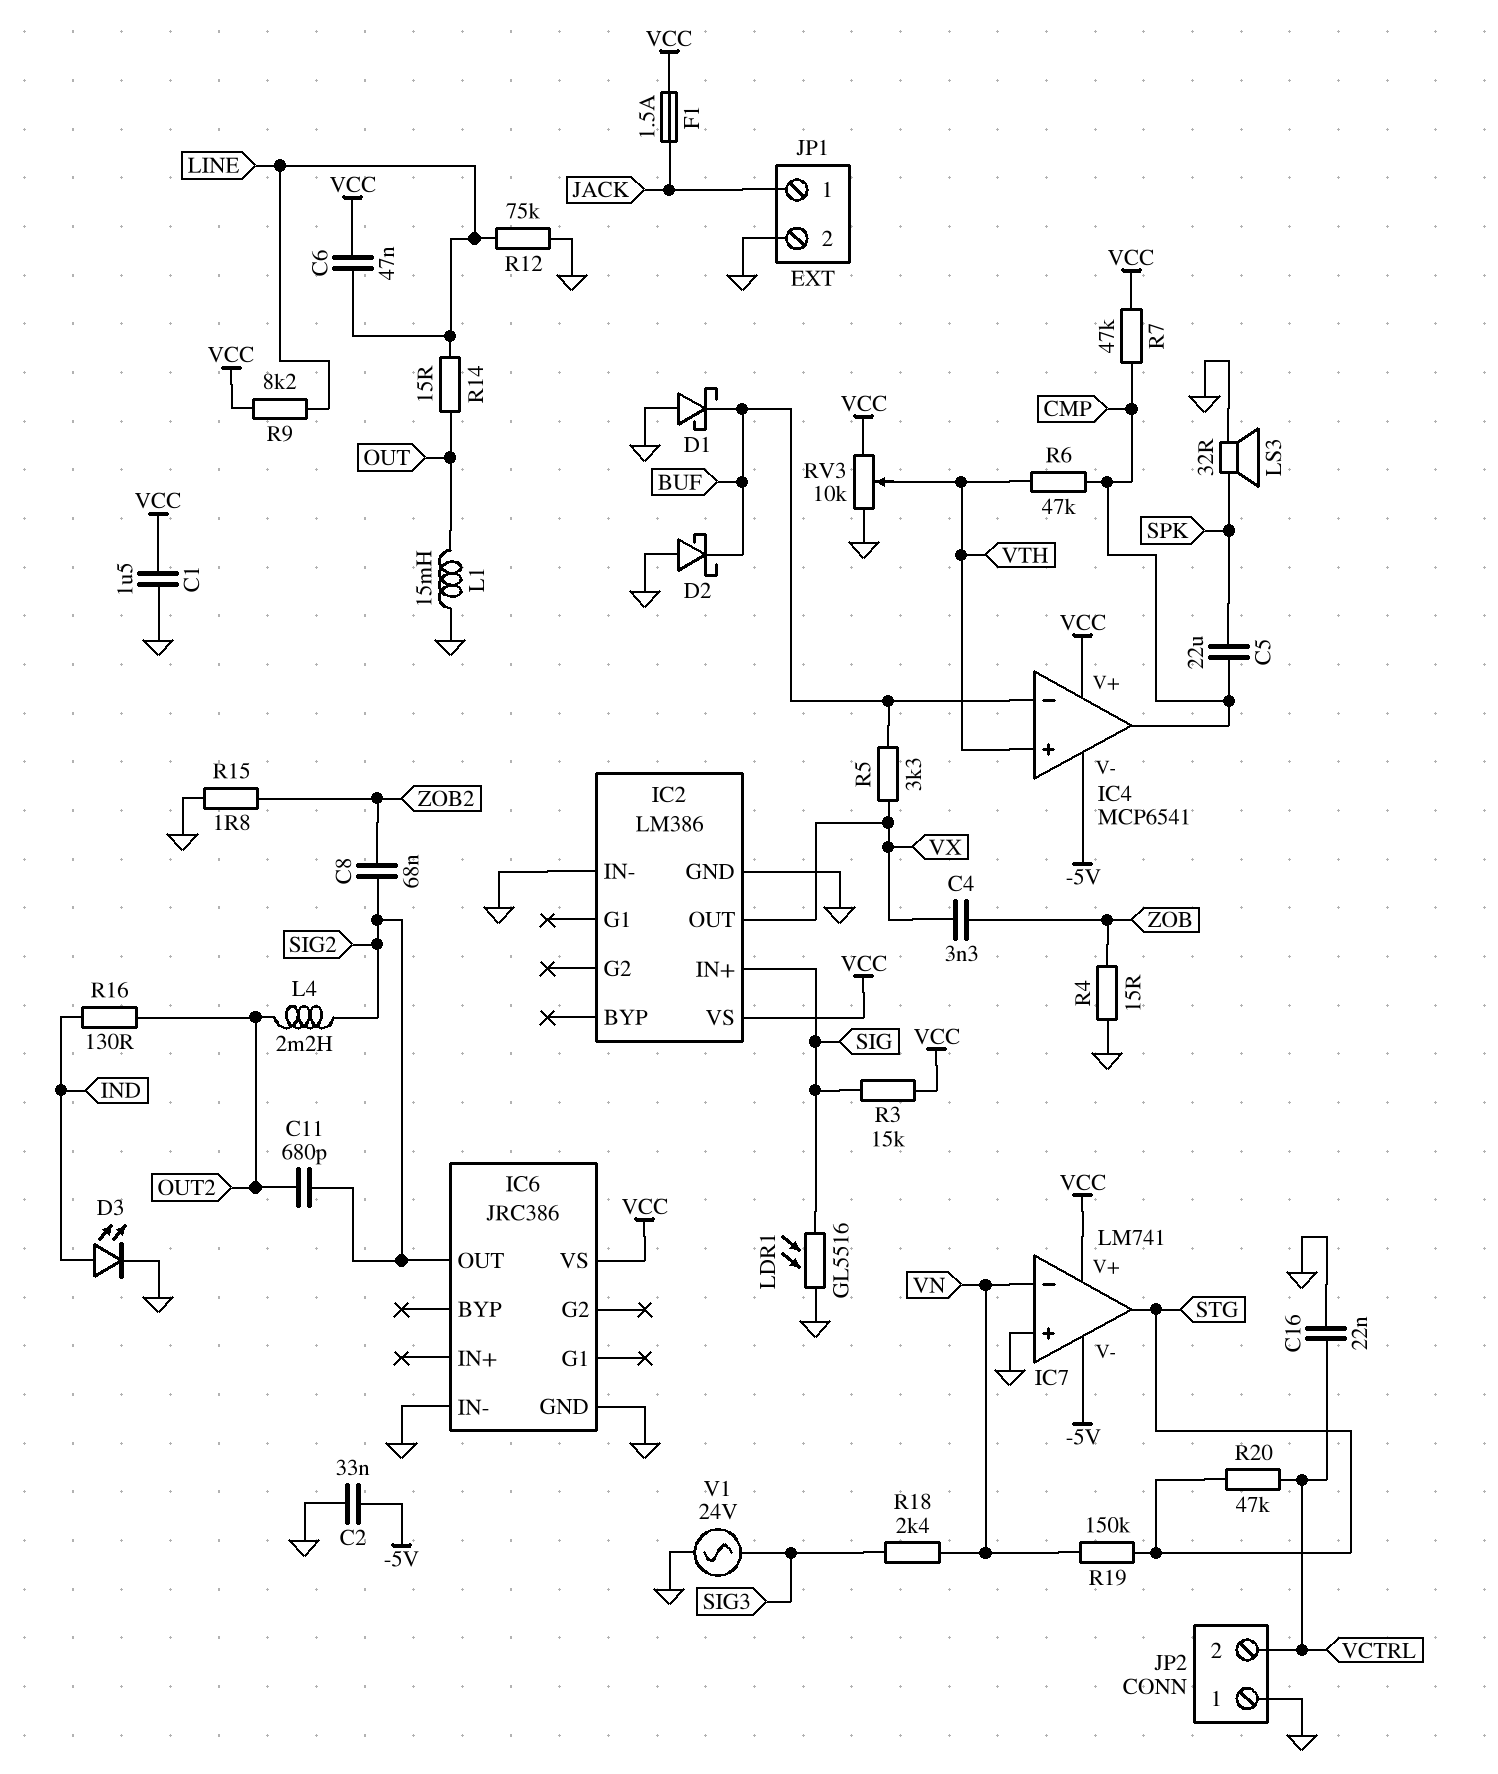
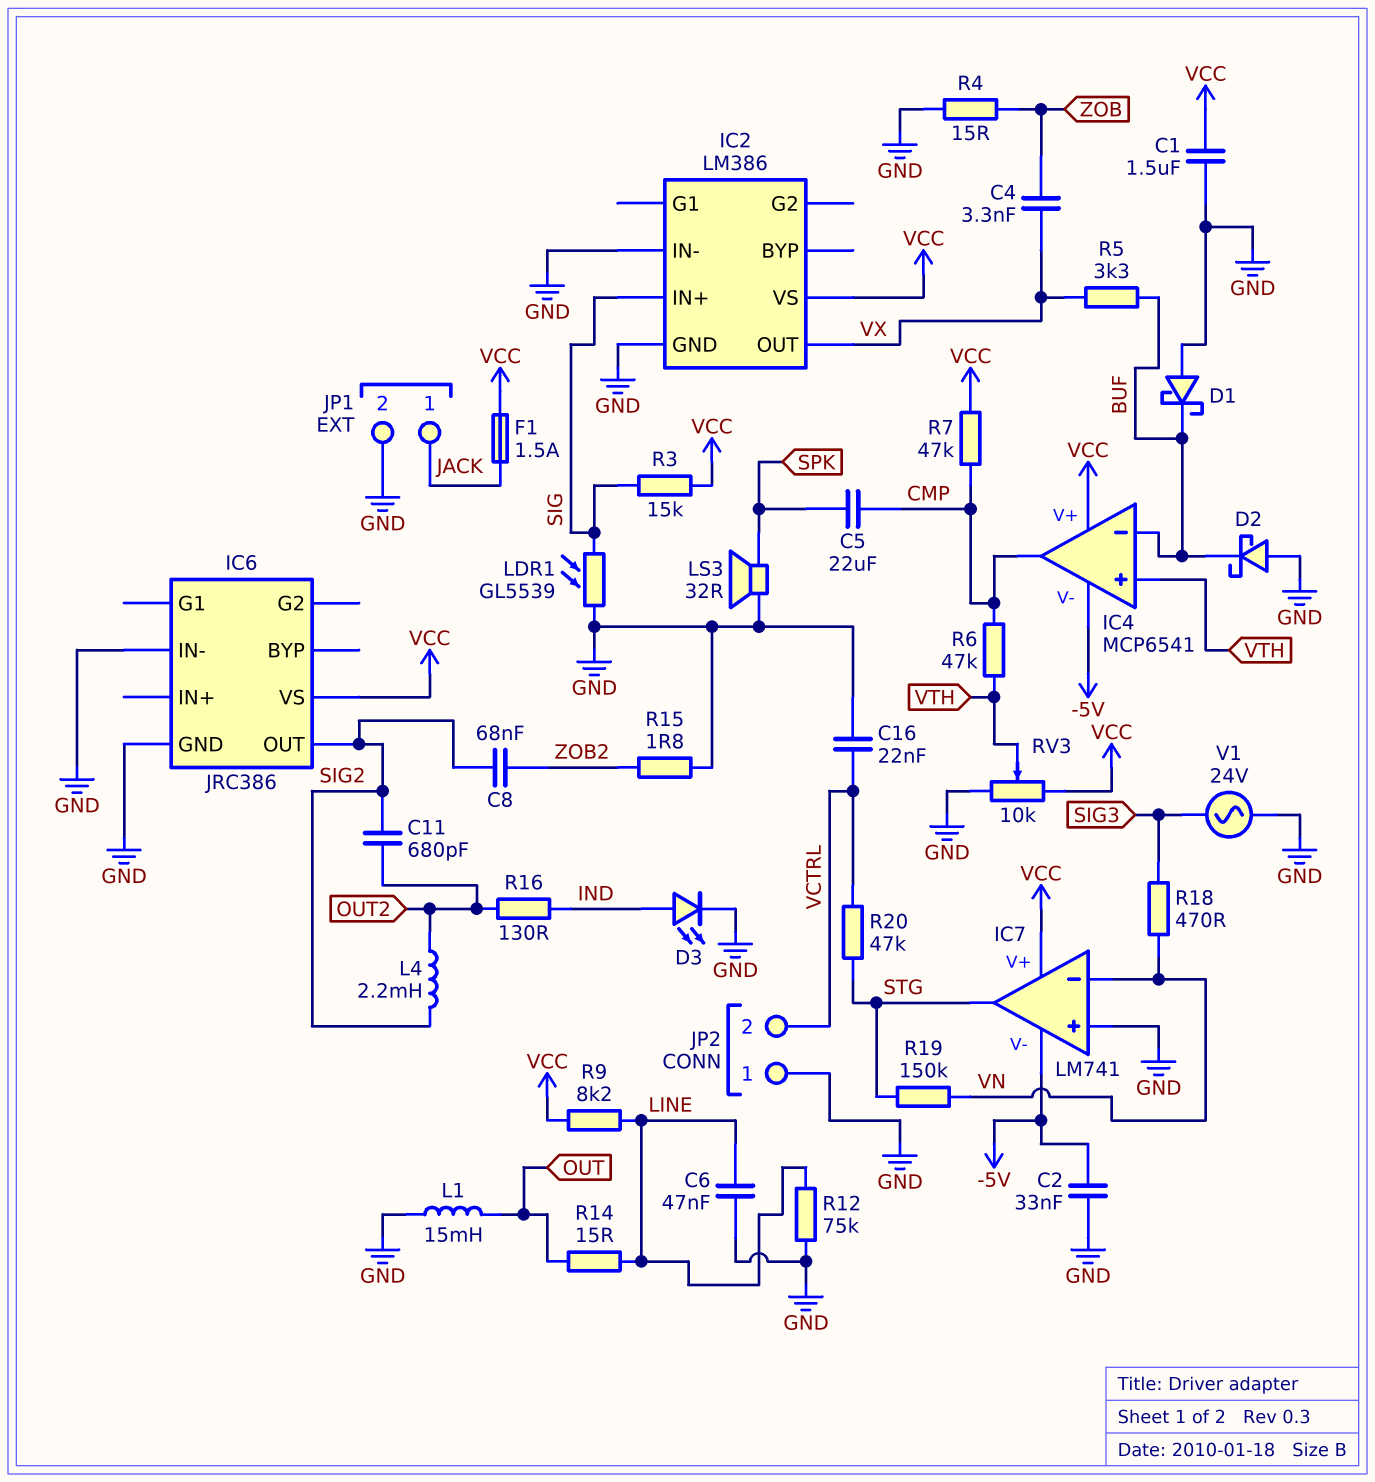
C6: 47nF (LINE, VCC) -> 47nF (GND, LINE)
LDR1: GL5516 (GND, SIG) -> GL5539 (GND, SIG)
R18: 2.4k (SIG3, VN) -> 470 (SIG3, VN)

